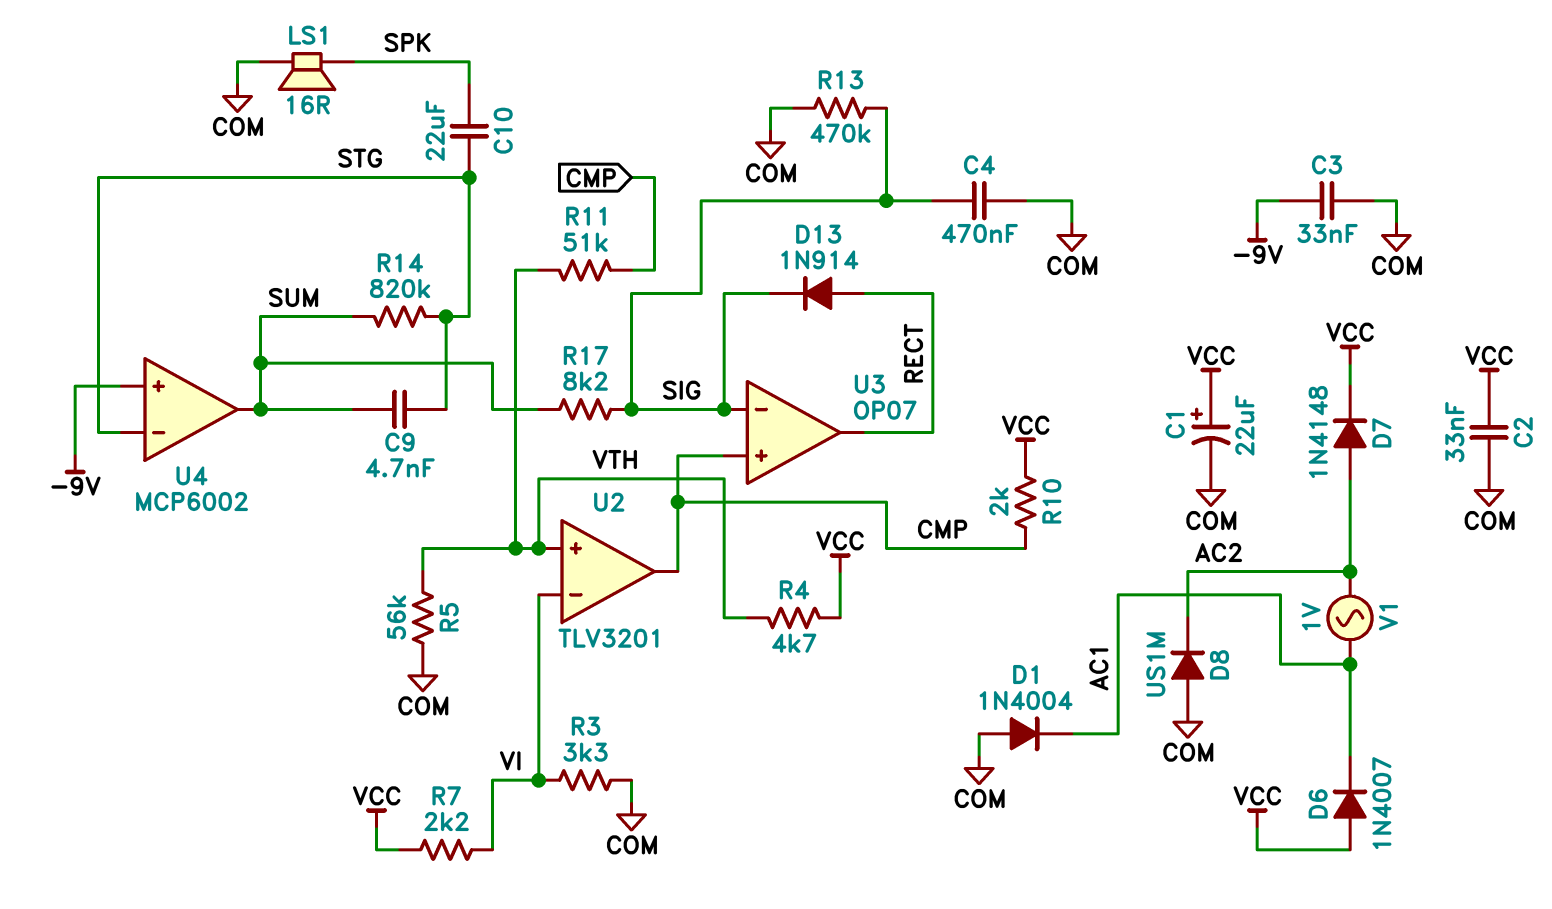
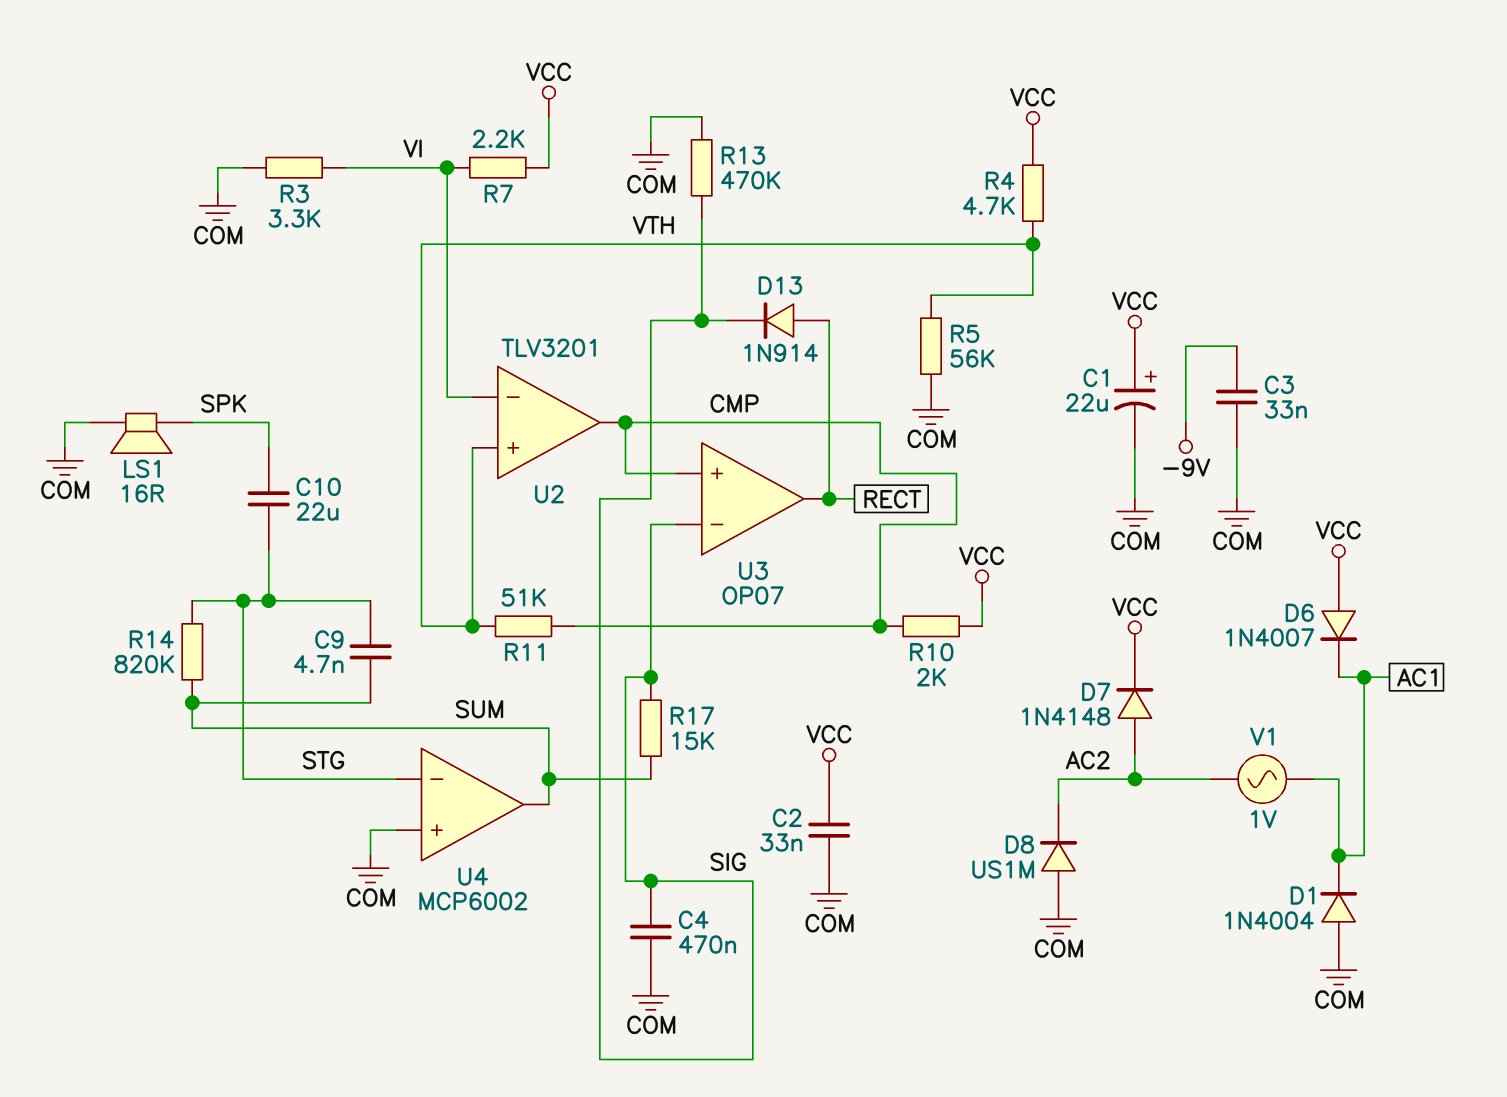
R17: 8.2k (SIG, SUM) -> 15k (SIG, SUM)
U4 pin in+: -9V -> COM

